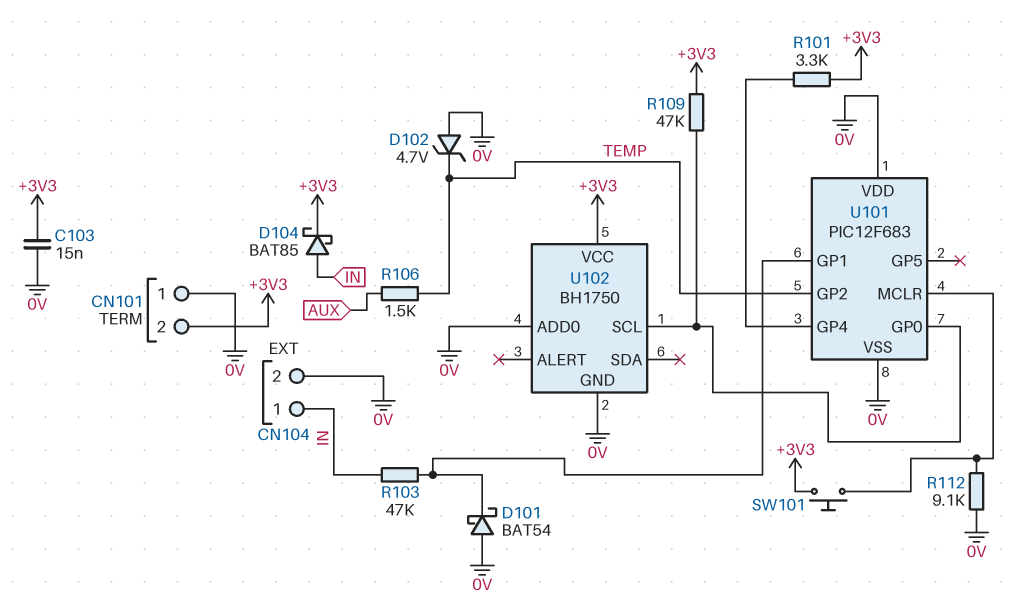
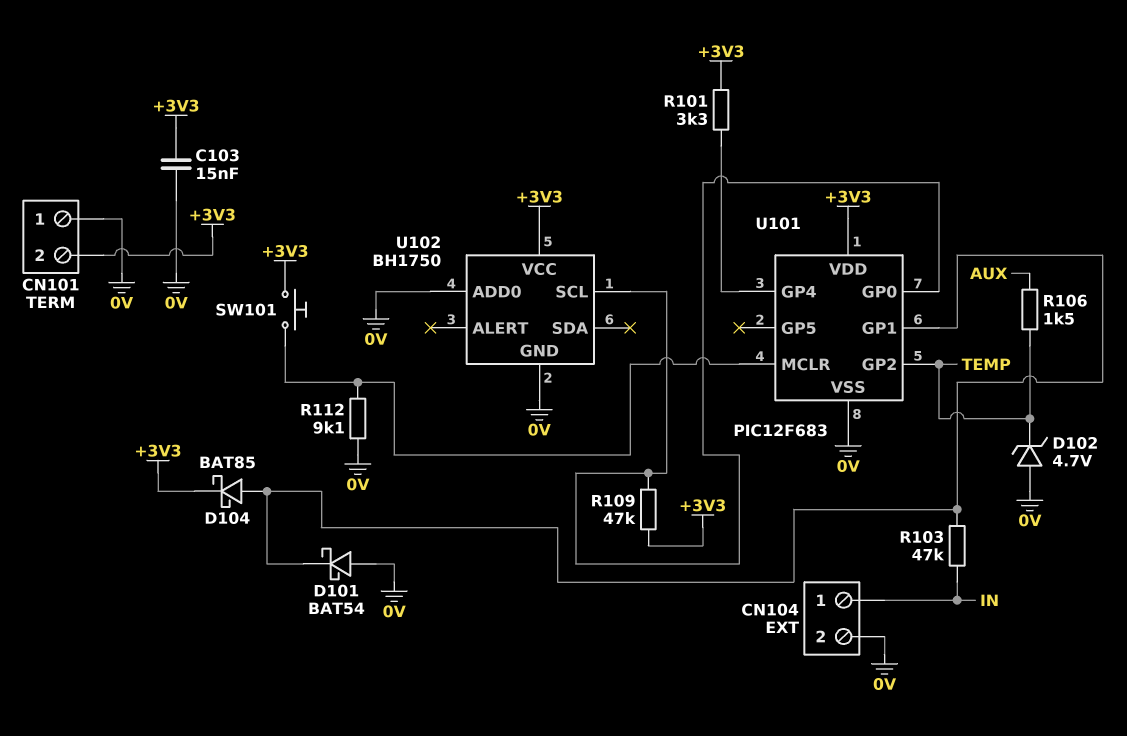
D104: schottky BAT85 (A IN, K +3V3) -> schottky BAT85 (A U101/GP1, K +3V3)
U101 pin VDD: 0V -> +3V3

